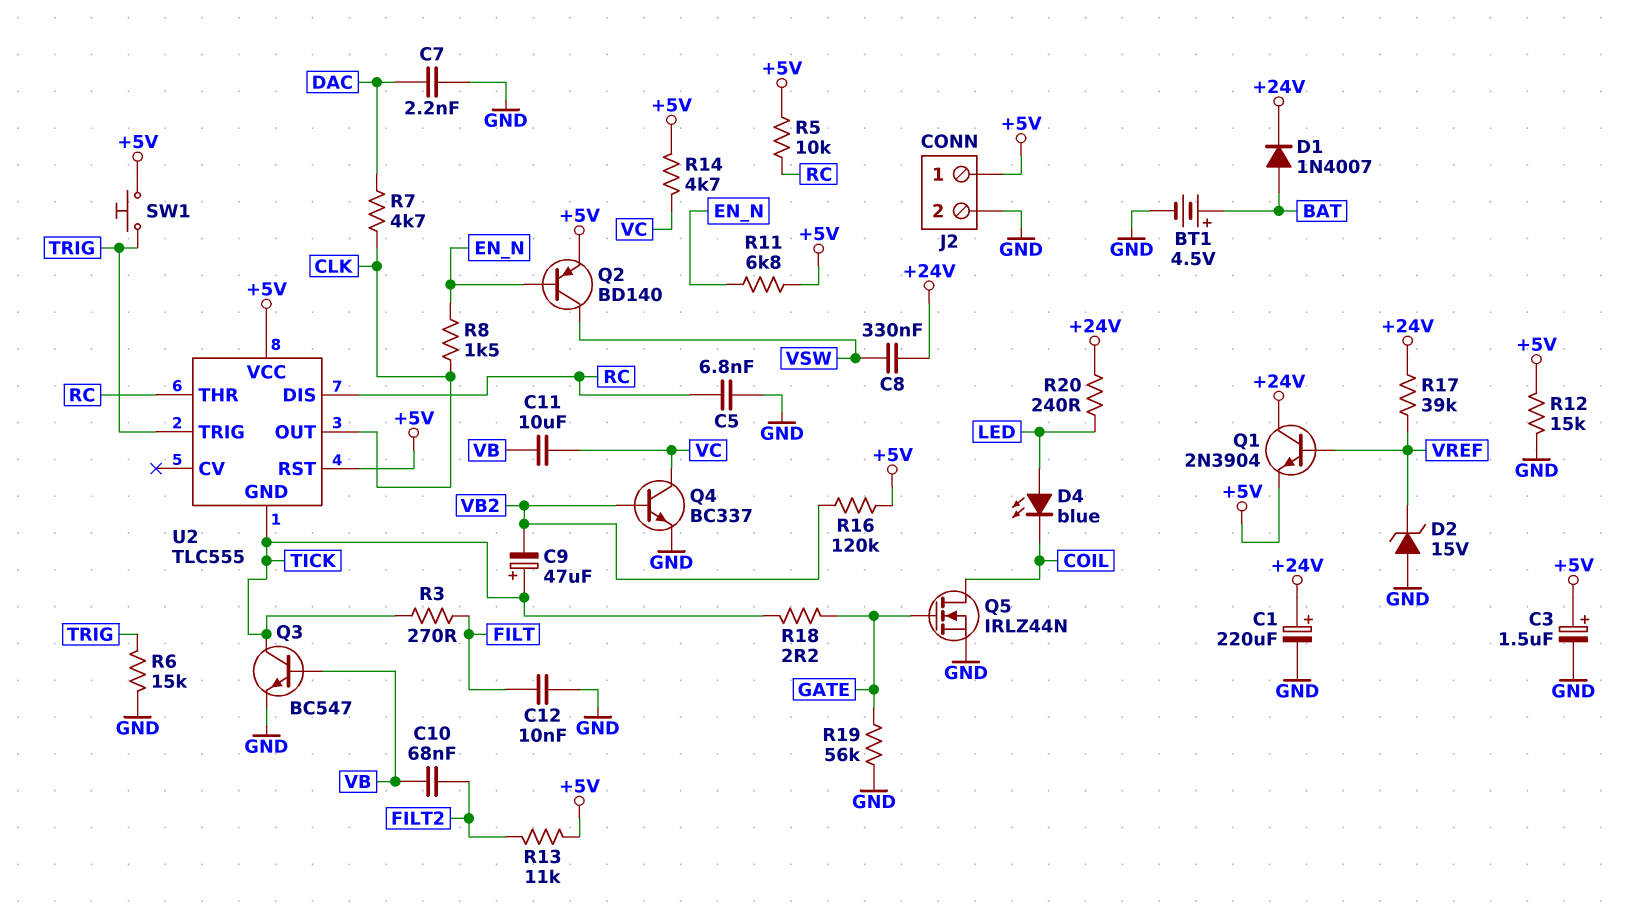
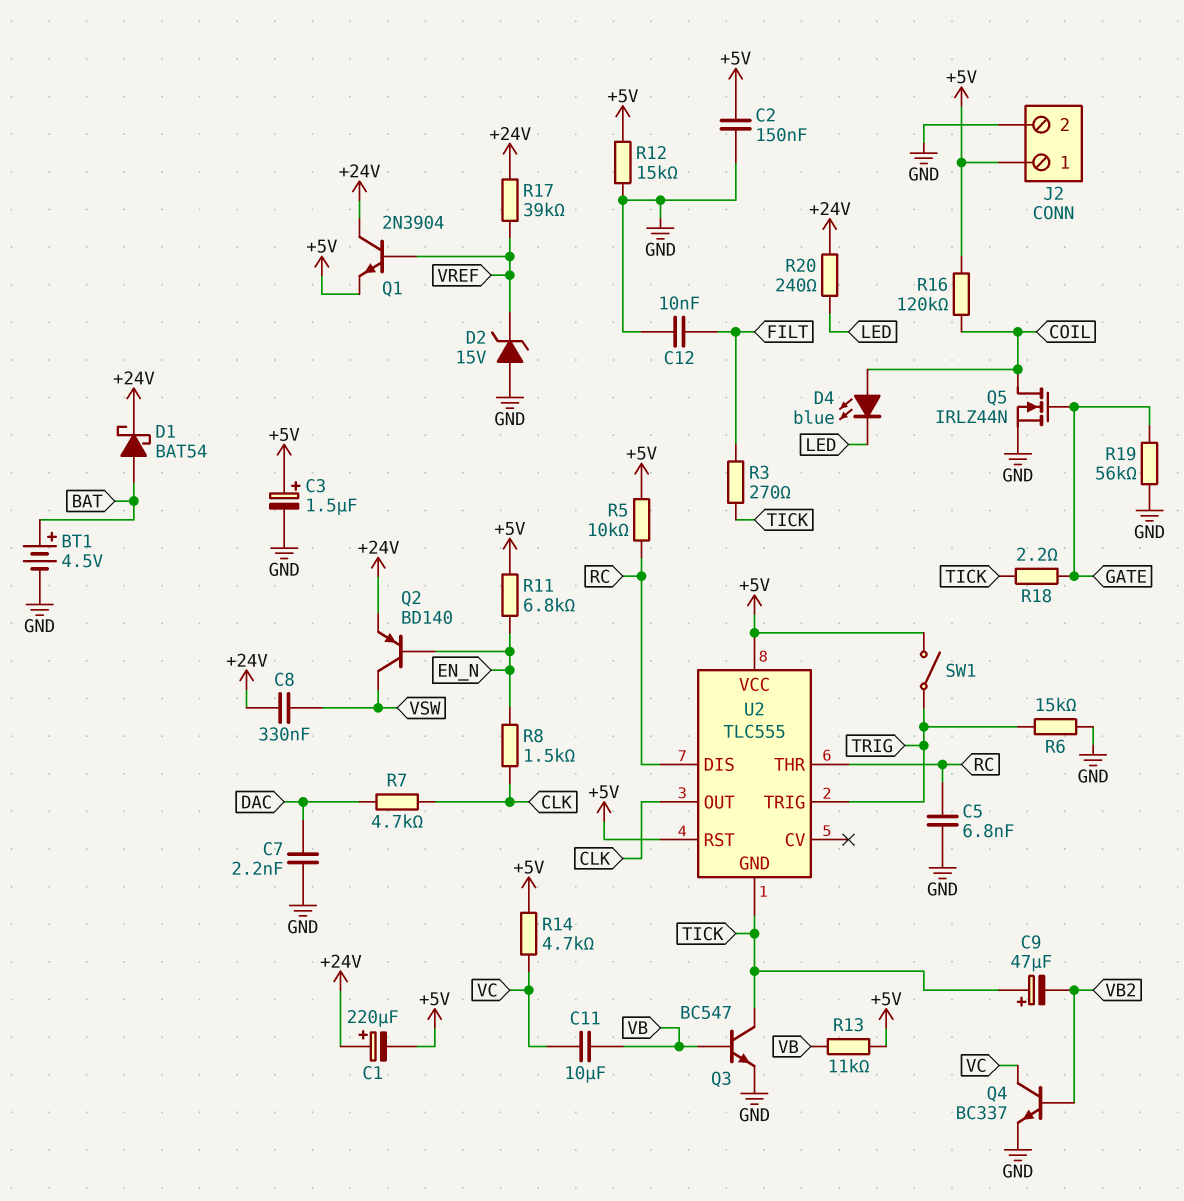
C1: 220uF (plus +24V, minus GND) -> 220uF (plus +24V, minus +5V)
C2: none -> 150nF (+5V, GND)
C10: 68nF (FILT2, VB) -> none
D1: diode 1N4007 (A BAT, K +24V) -> schottky BAT54 (A BAT, K +24V)
D4: LED blue (A LED, K COIL) -> LED blue (A COIL, K LED)
Q2: PNP BD140 (B EN_N, C VSW, E +5V) -> PNP BD140 (B EN_N, C VSW, E +24V)
R13: 11k (+5V, FILT2) -> 11k (+5V, VB)
R16: 120k (+5V, VB2) -> 120k (+5V, COIL)
SW1: button (+5V, TRIG) -> switch (+5V, TRIG)

